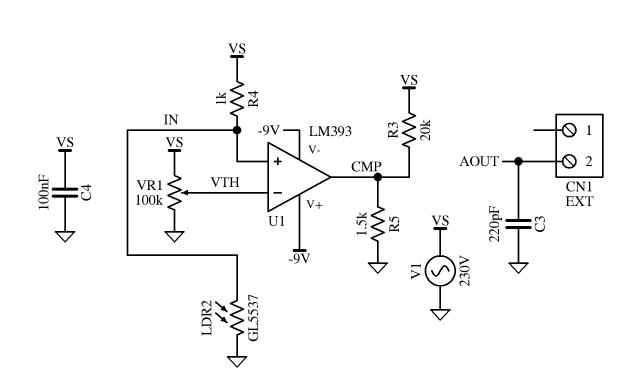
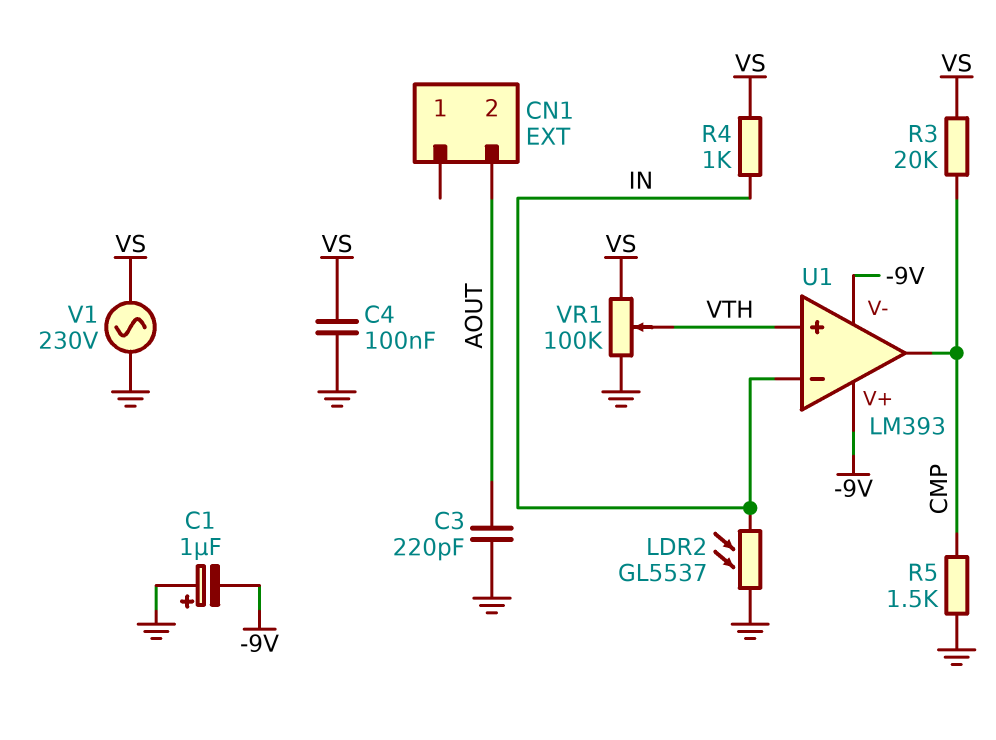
C1: none -> 1uF (plus GND, minus -9V)
U1 pin in+: IN -> VTH
U1 pin in-: VTH -> IN

